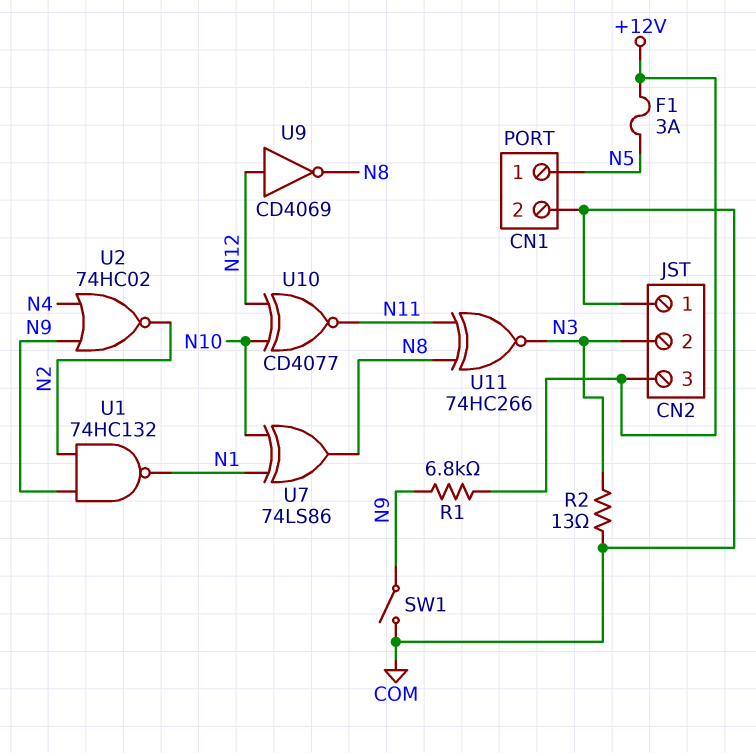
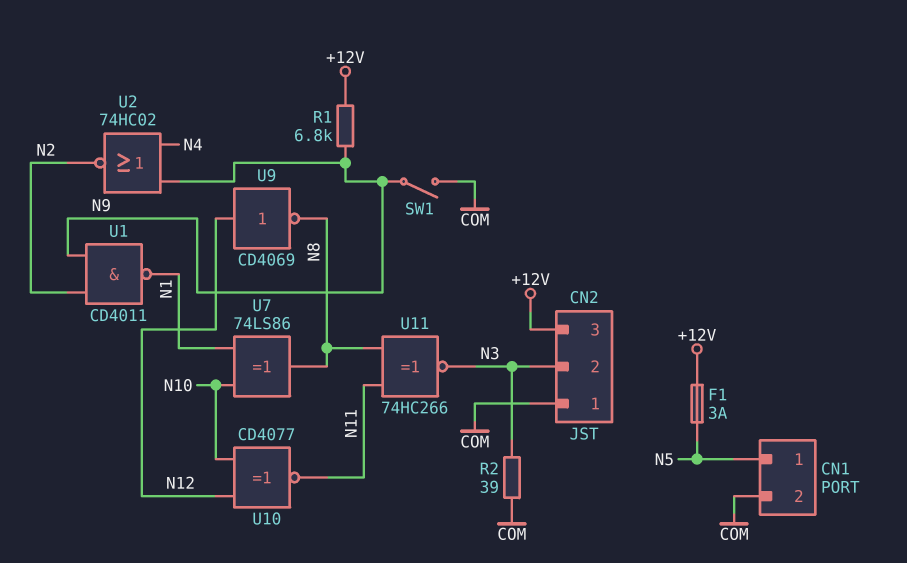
R2: 13 (COM, N3) -> 39 (COM, N3)
U1: NAND 74HC132 (in N2, in N9, out N1) -> NAND CD4011 (in N2, in N9, out N1)

